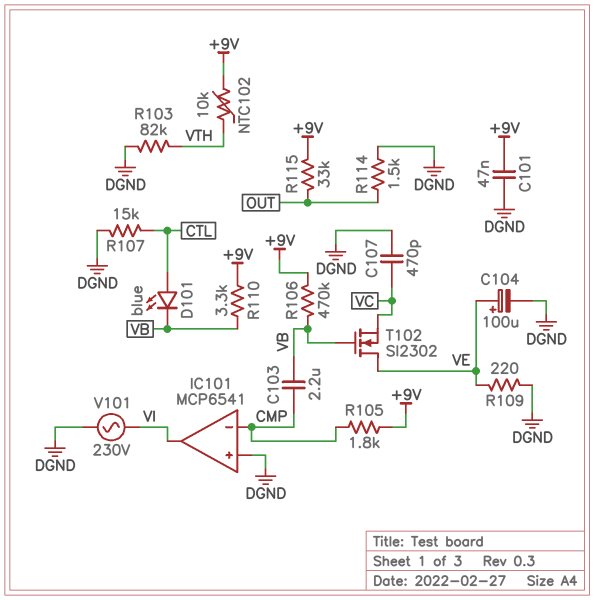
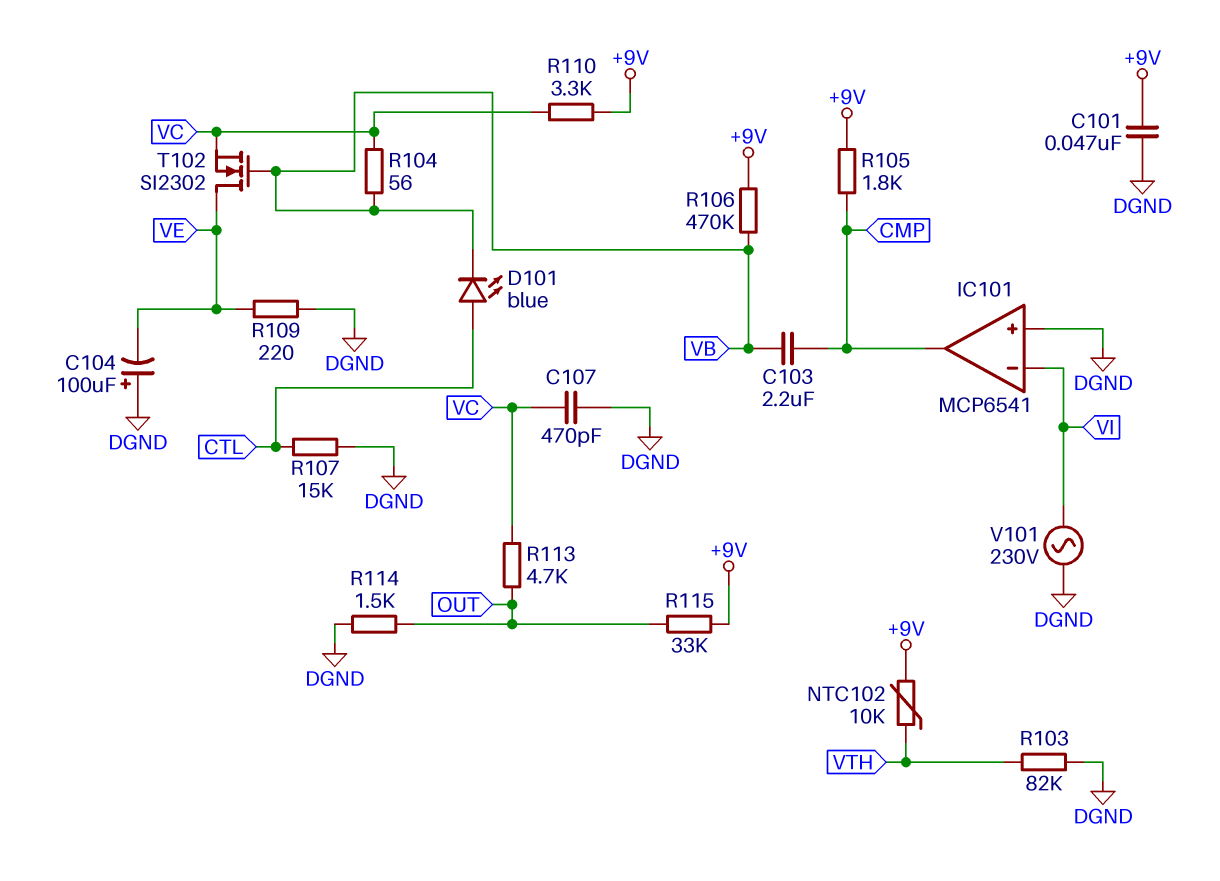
C104: 100uF (plus VE, minus DGND) -> 100uF (plus DGND, minus VE)
IC101 pin in-: CMP -> VI
IC101 pin out: VI -> CMP
R104: none -> 56 (VB, VC)
R110: 3.3k (+9V, VB) -> 3.3k (+9V, VC)
R113: none -> 4.7k (OUT, VC)

